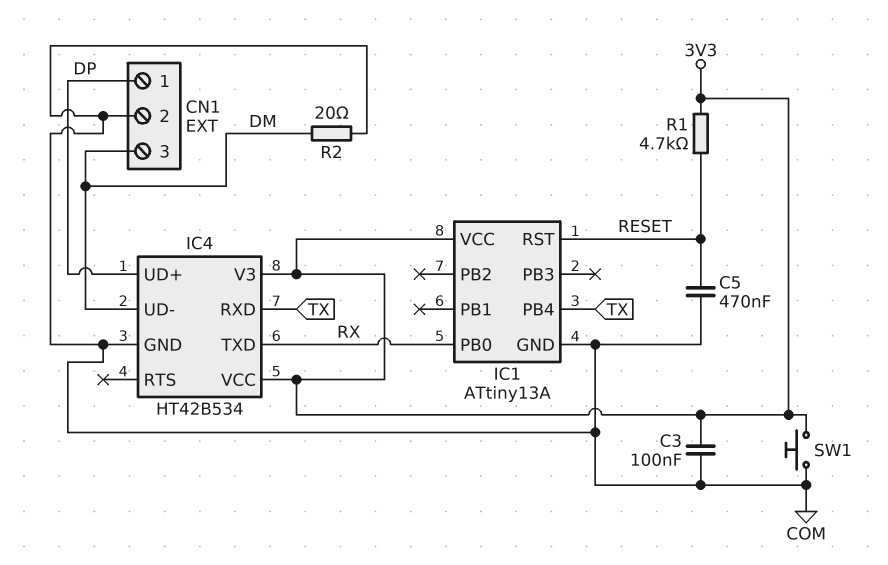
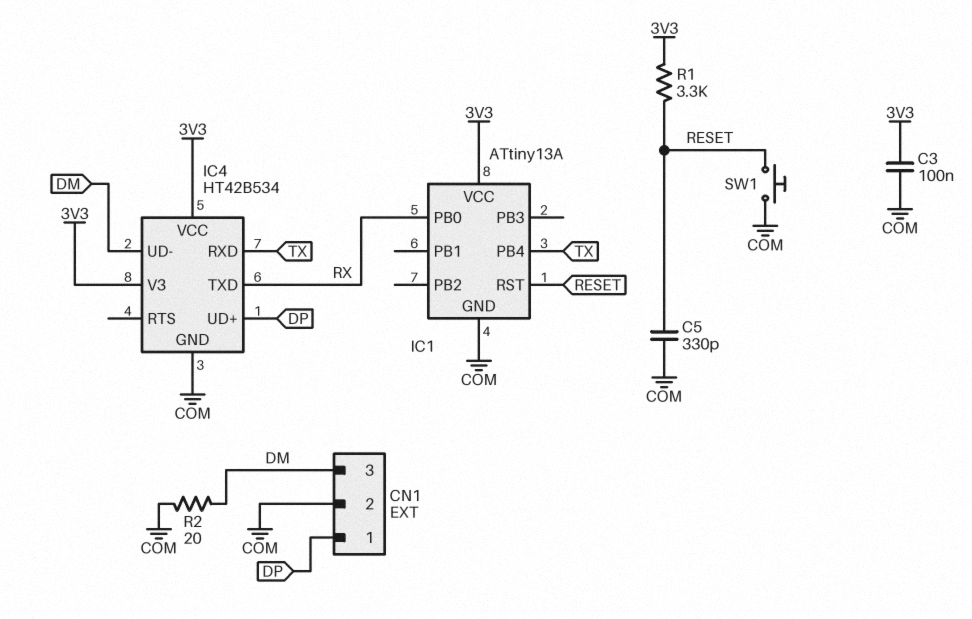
C5: 470nF (COM, RESET) -> 330pF (COM, RESET)
R1: 4.7k (3V3, RESET) -> 3.3k (3V3, RESET)
SW1: button (3V3, COM) -> button (COM, RESET)

